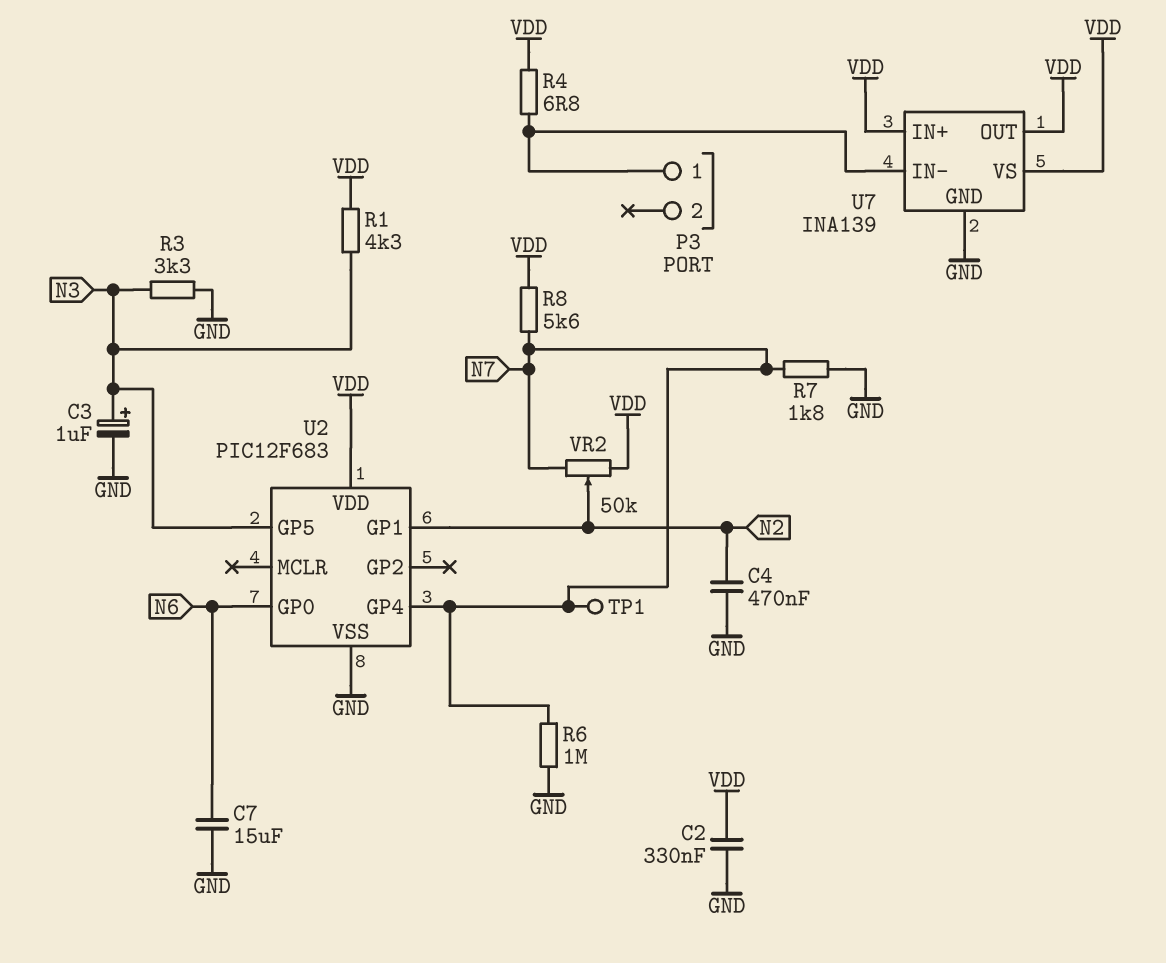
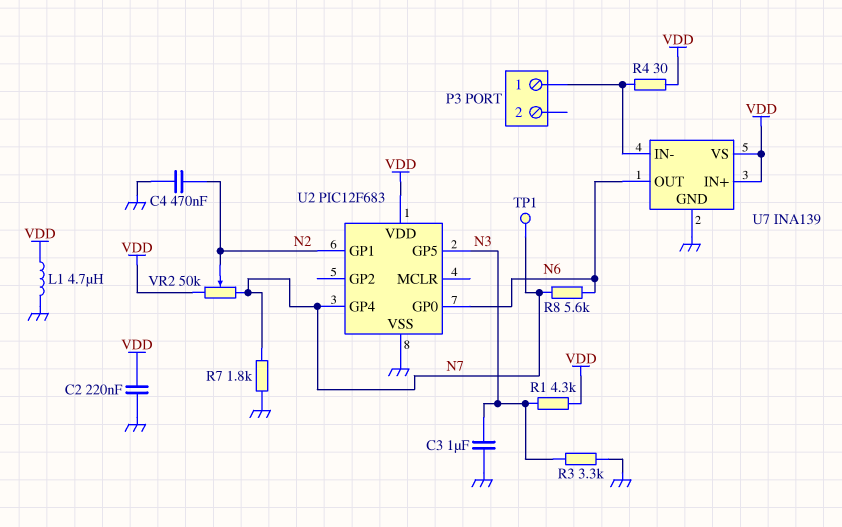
C2: 330nF (GND, VDD) -> 220nF (GND, VDD)
C3: 1uF (plus N3, minus GND) -> 1uF (GND, N3)
C7: 15uF (GND, N6) -> none
L1: none -> 4.7uH (GND, VDD)
R4: 6.8 (P3/1, VDD) -> 30 (P3/1, VDD)
R6: 1M (GND, N7) -> none
R8: 5.6k (N7, VDD) -> 5.6k (N6, N7)
U7 pin OUT: VDD -> N6

